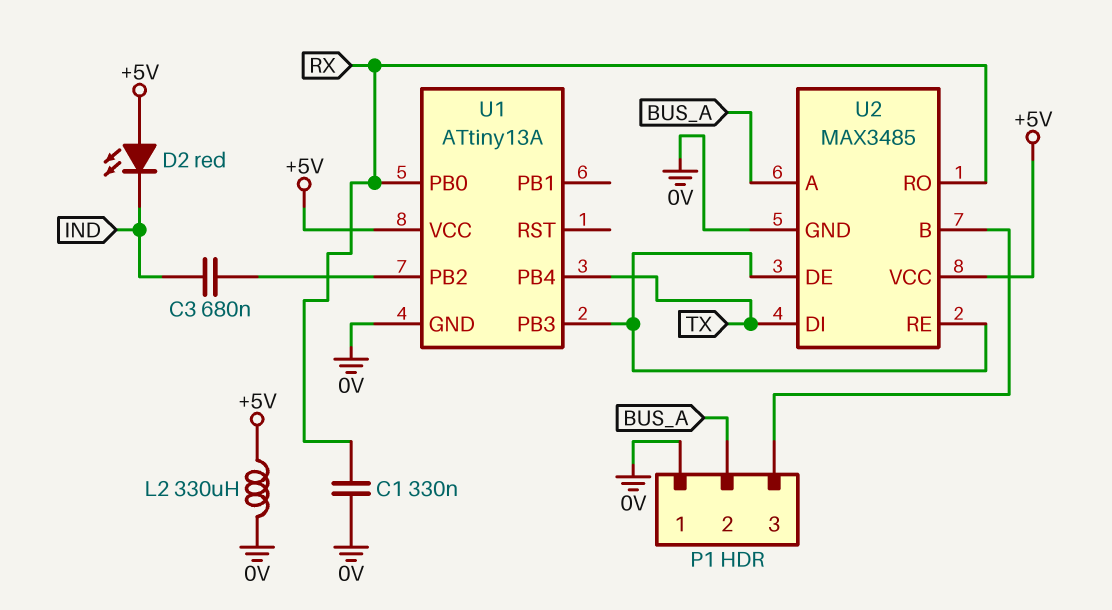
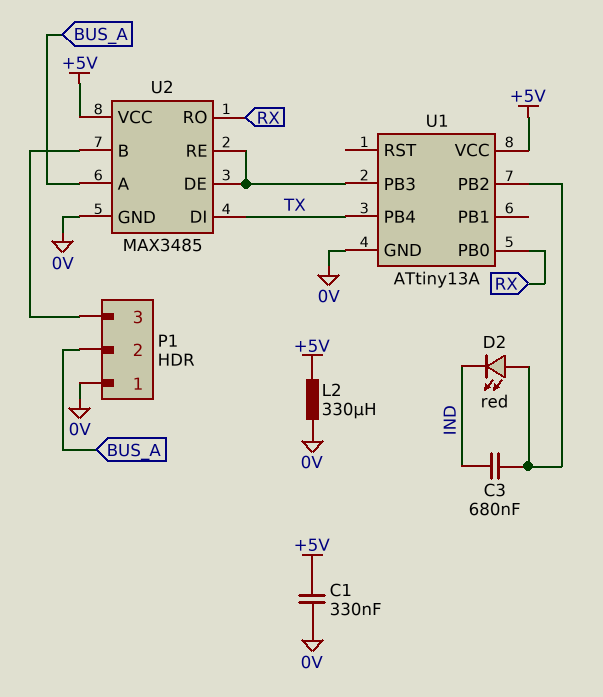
C1: 330nF (0V, RX) -> 330nF (+5V, 0V)
D2: LED red (A +5V, K IND) -> LED red (A U1/PB2, K IND)

